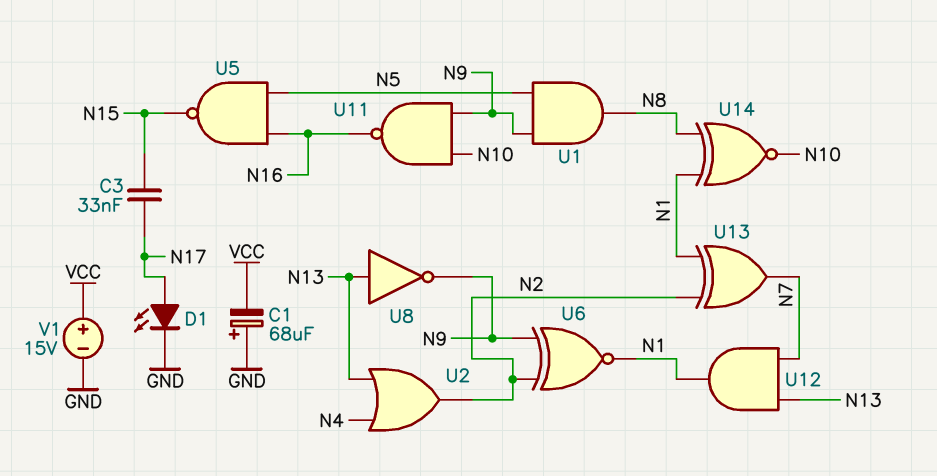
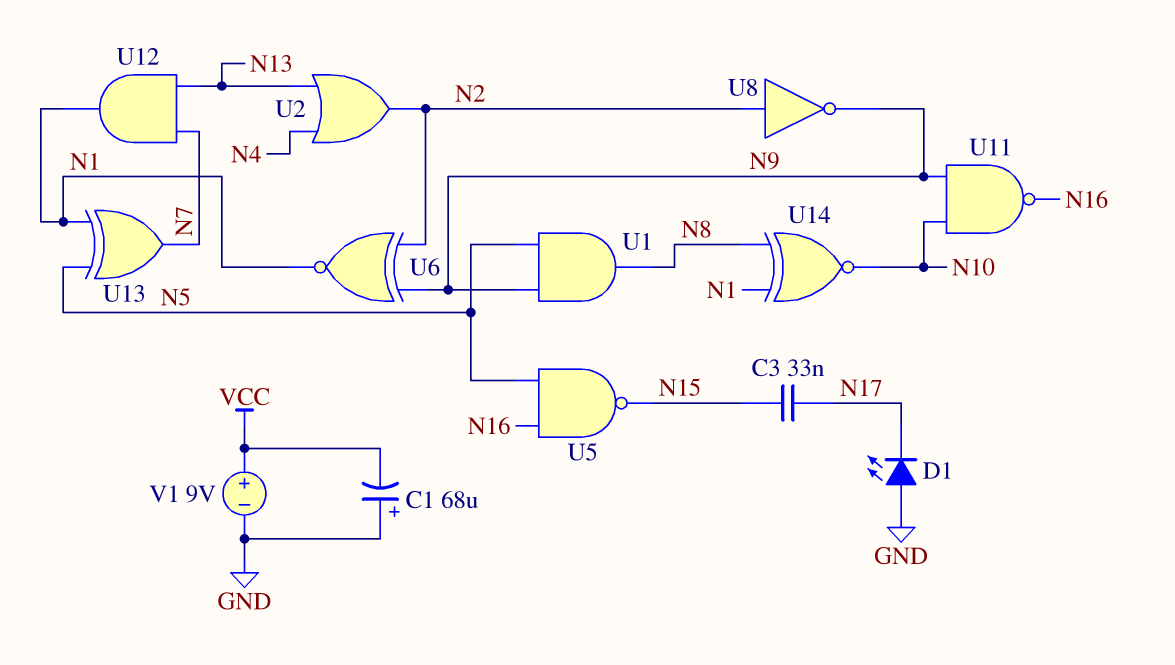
D1: LED (A N17, K GND) -> LED (A GND, K N17)
U8: NOT (in N13, out N9) -> NOT (in N2, out N9)
U13: XOR (in N1, in N2, out N7) -> XOR (in N1, in N5, out N7)
V1: 15V (plus VCC, minus GND) -> 9V (plus VCC, minus GND)

